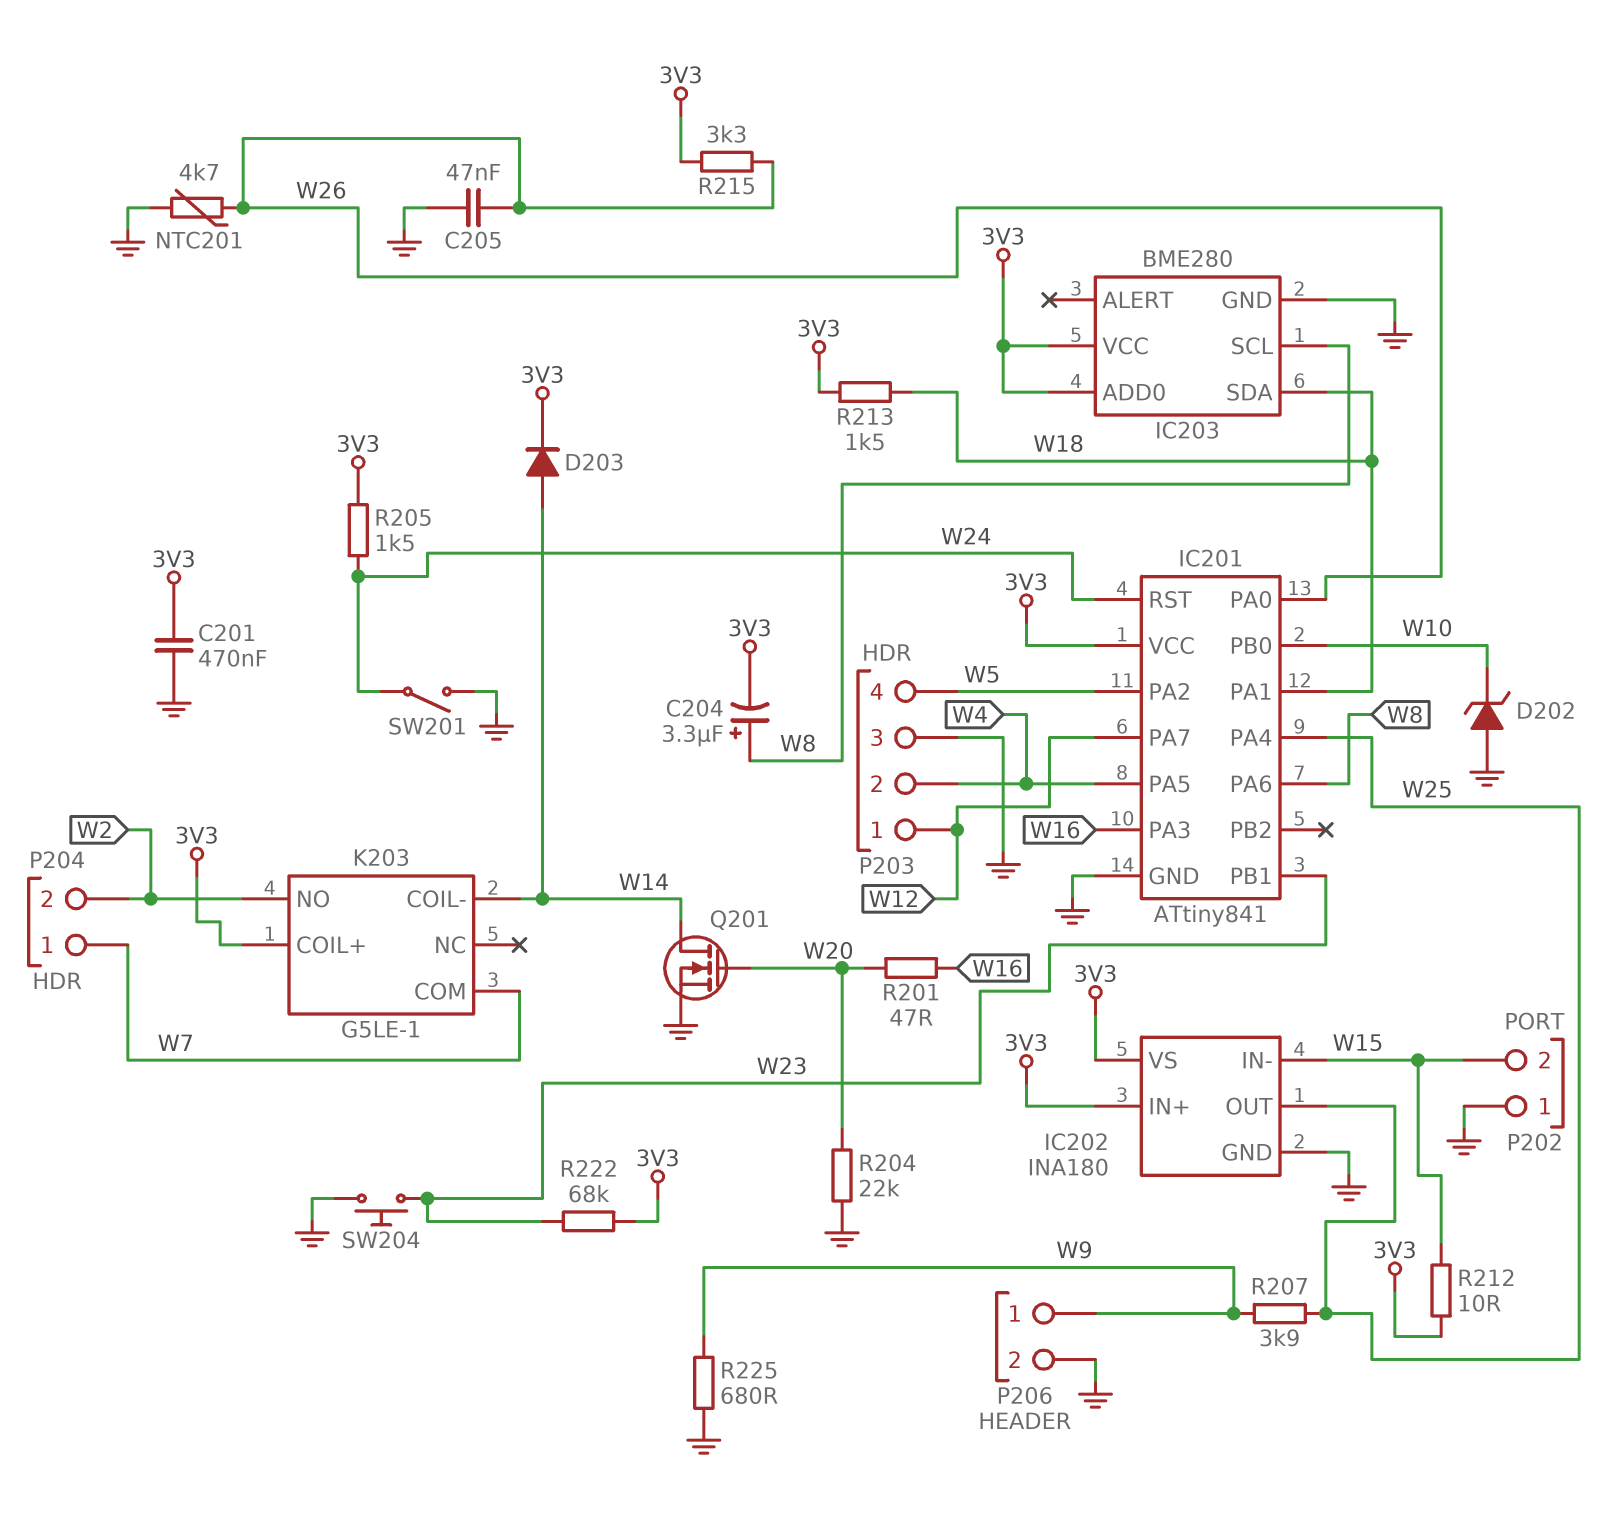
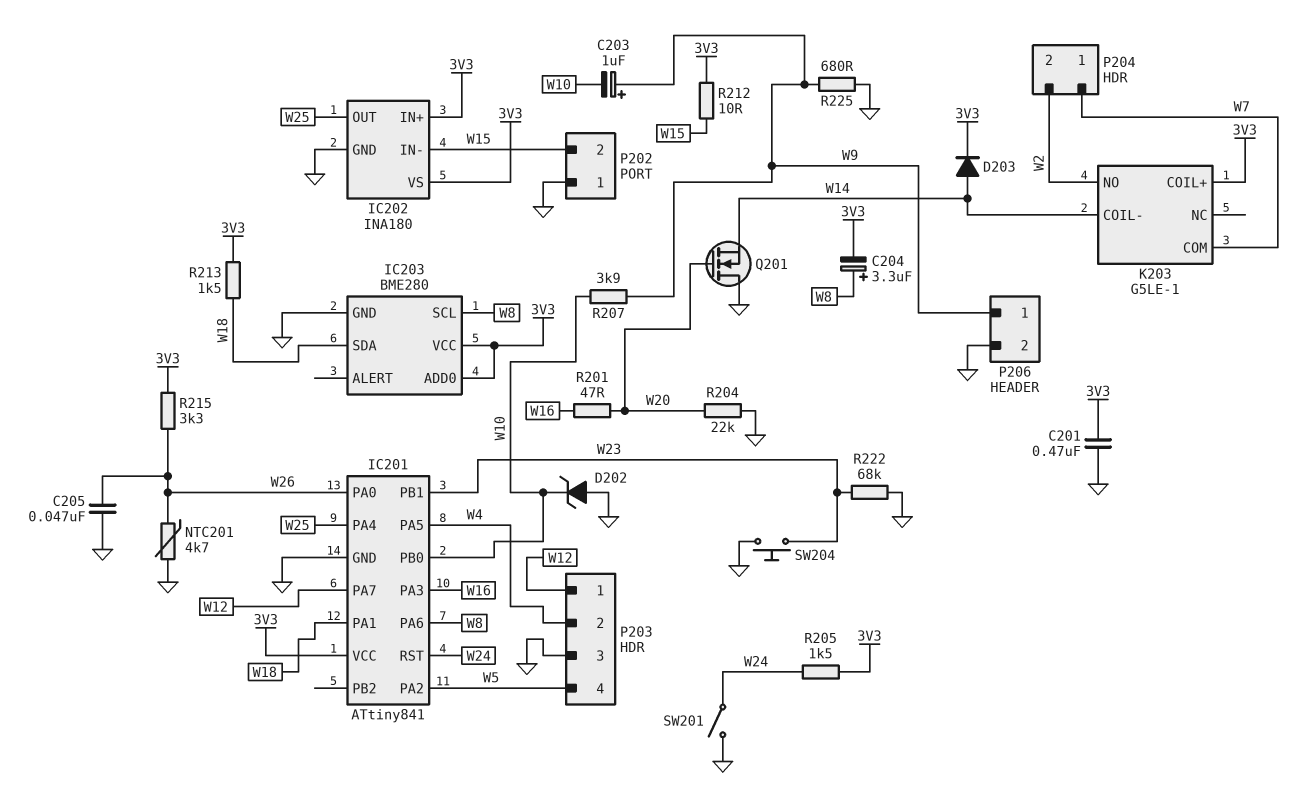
C203: none -> 1uF (plus W9, minus W10)
Q201: NMOS (G W20, D W14, S GND) -> NMOS (G W20, D GND, S W14)
R207: 3.9k (W9, W25) -> 3.9k (W9, W10)
R222: 68k (3V3, W23) -> 68k (GND, W23)

